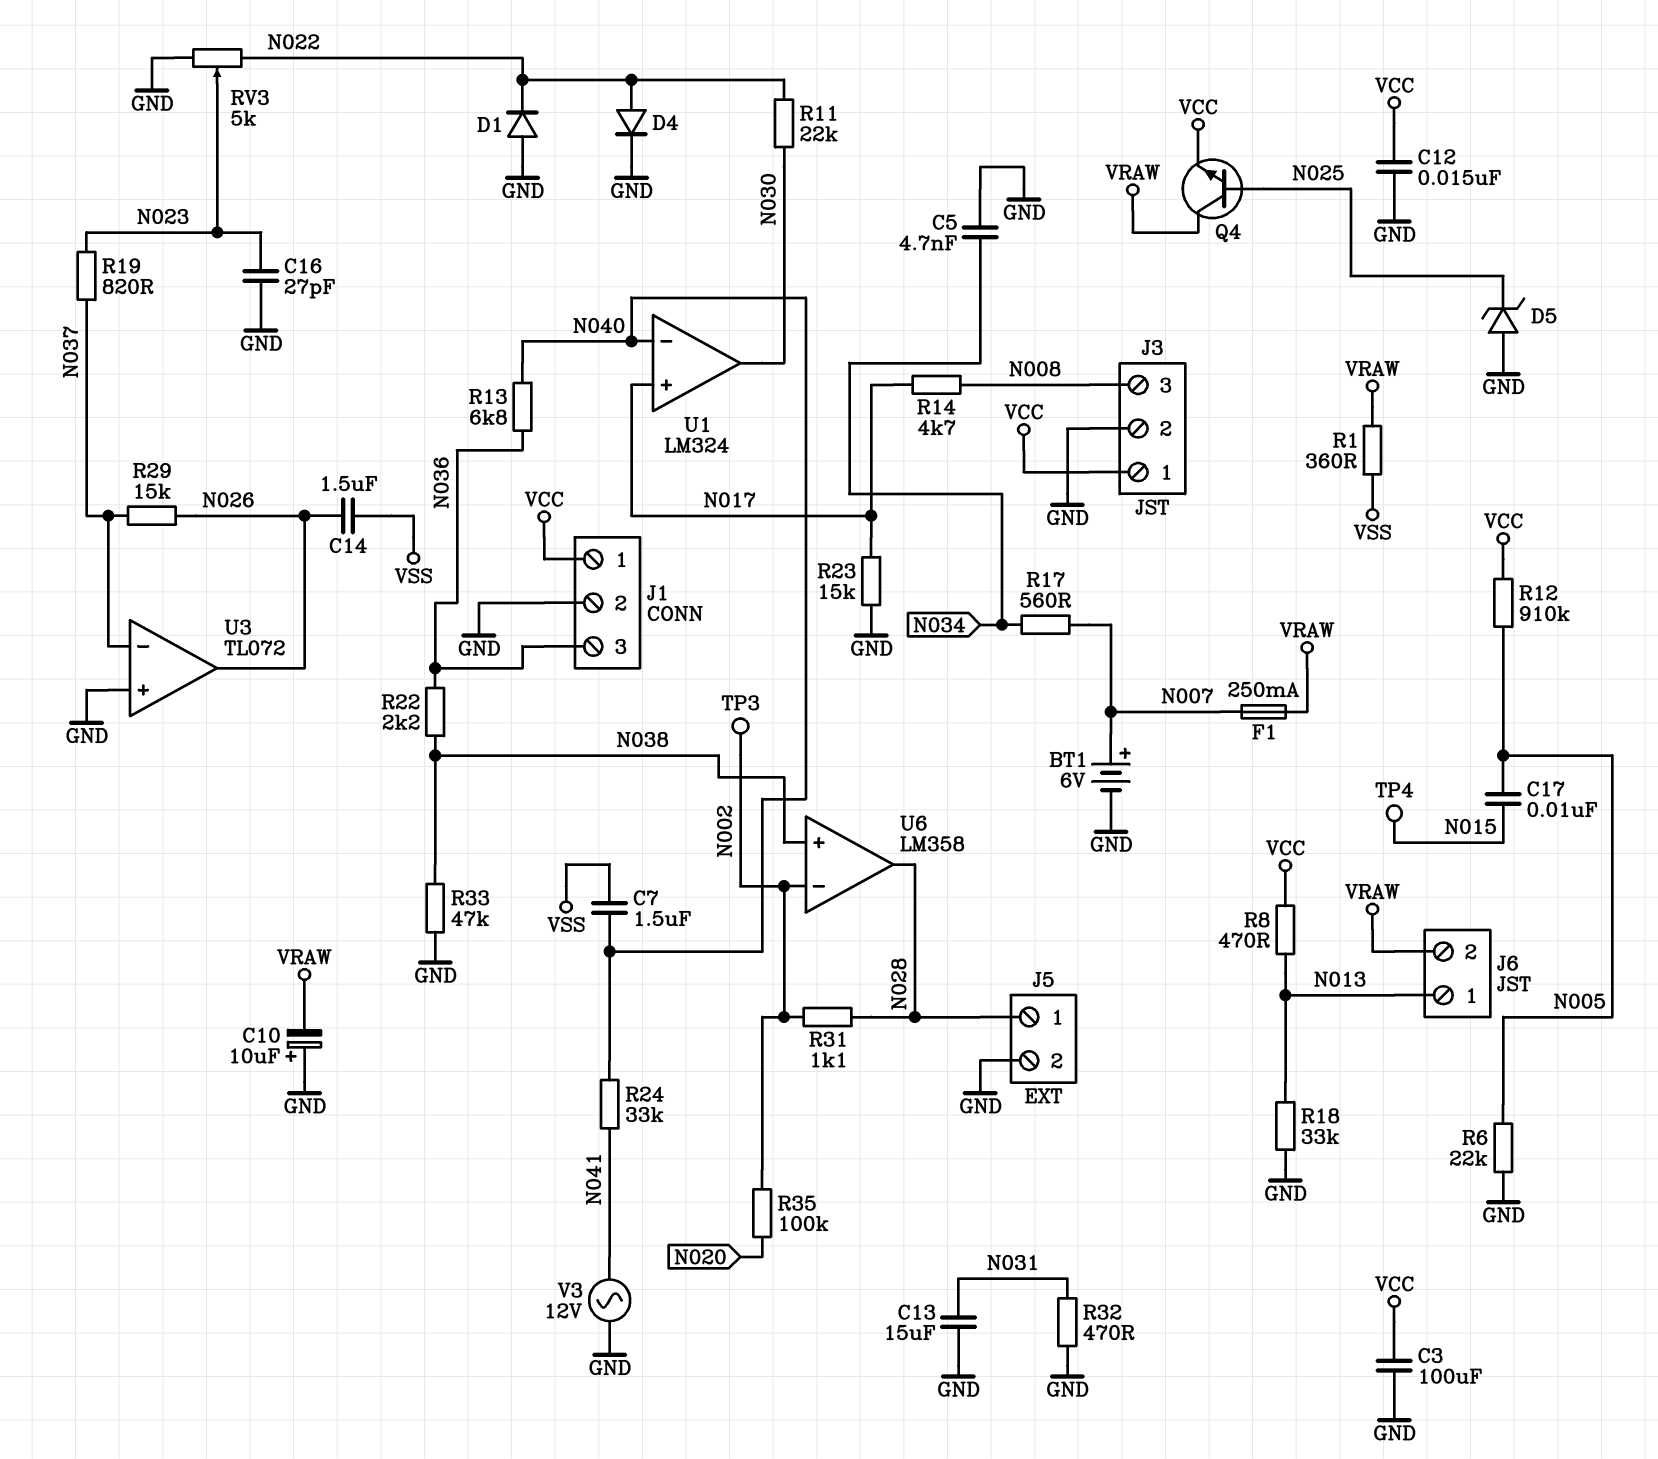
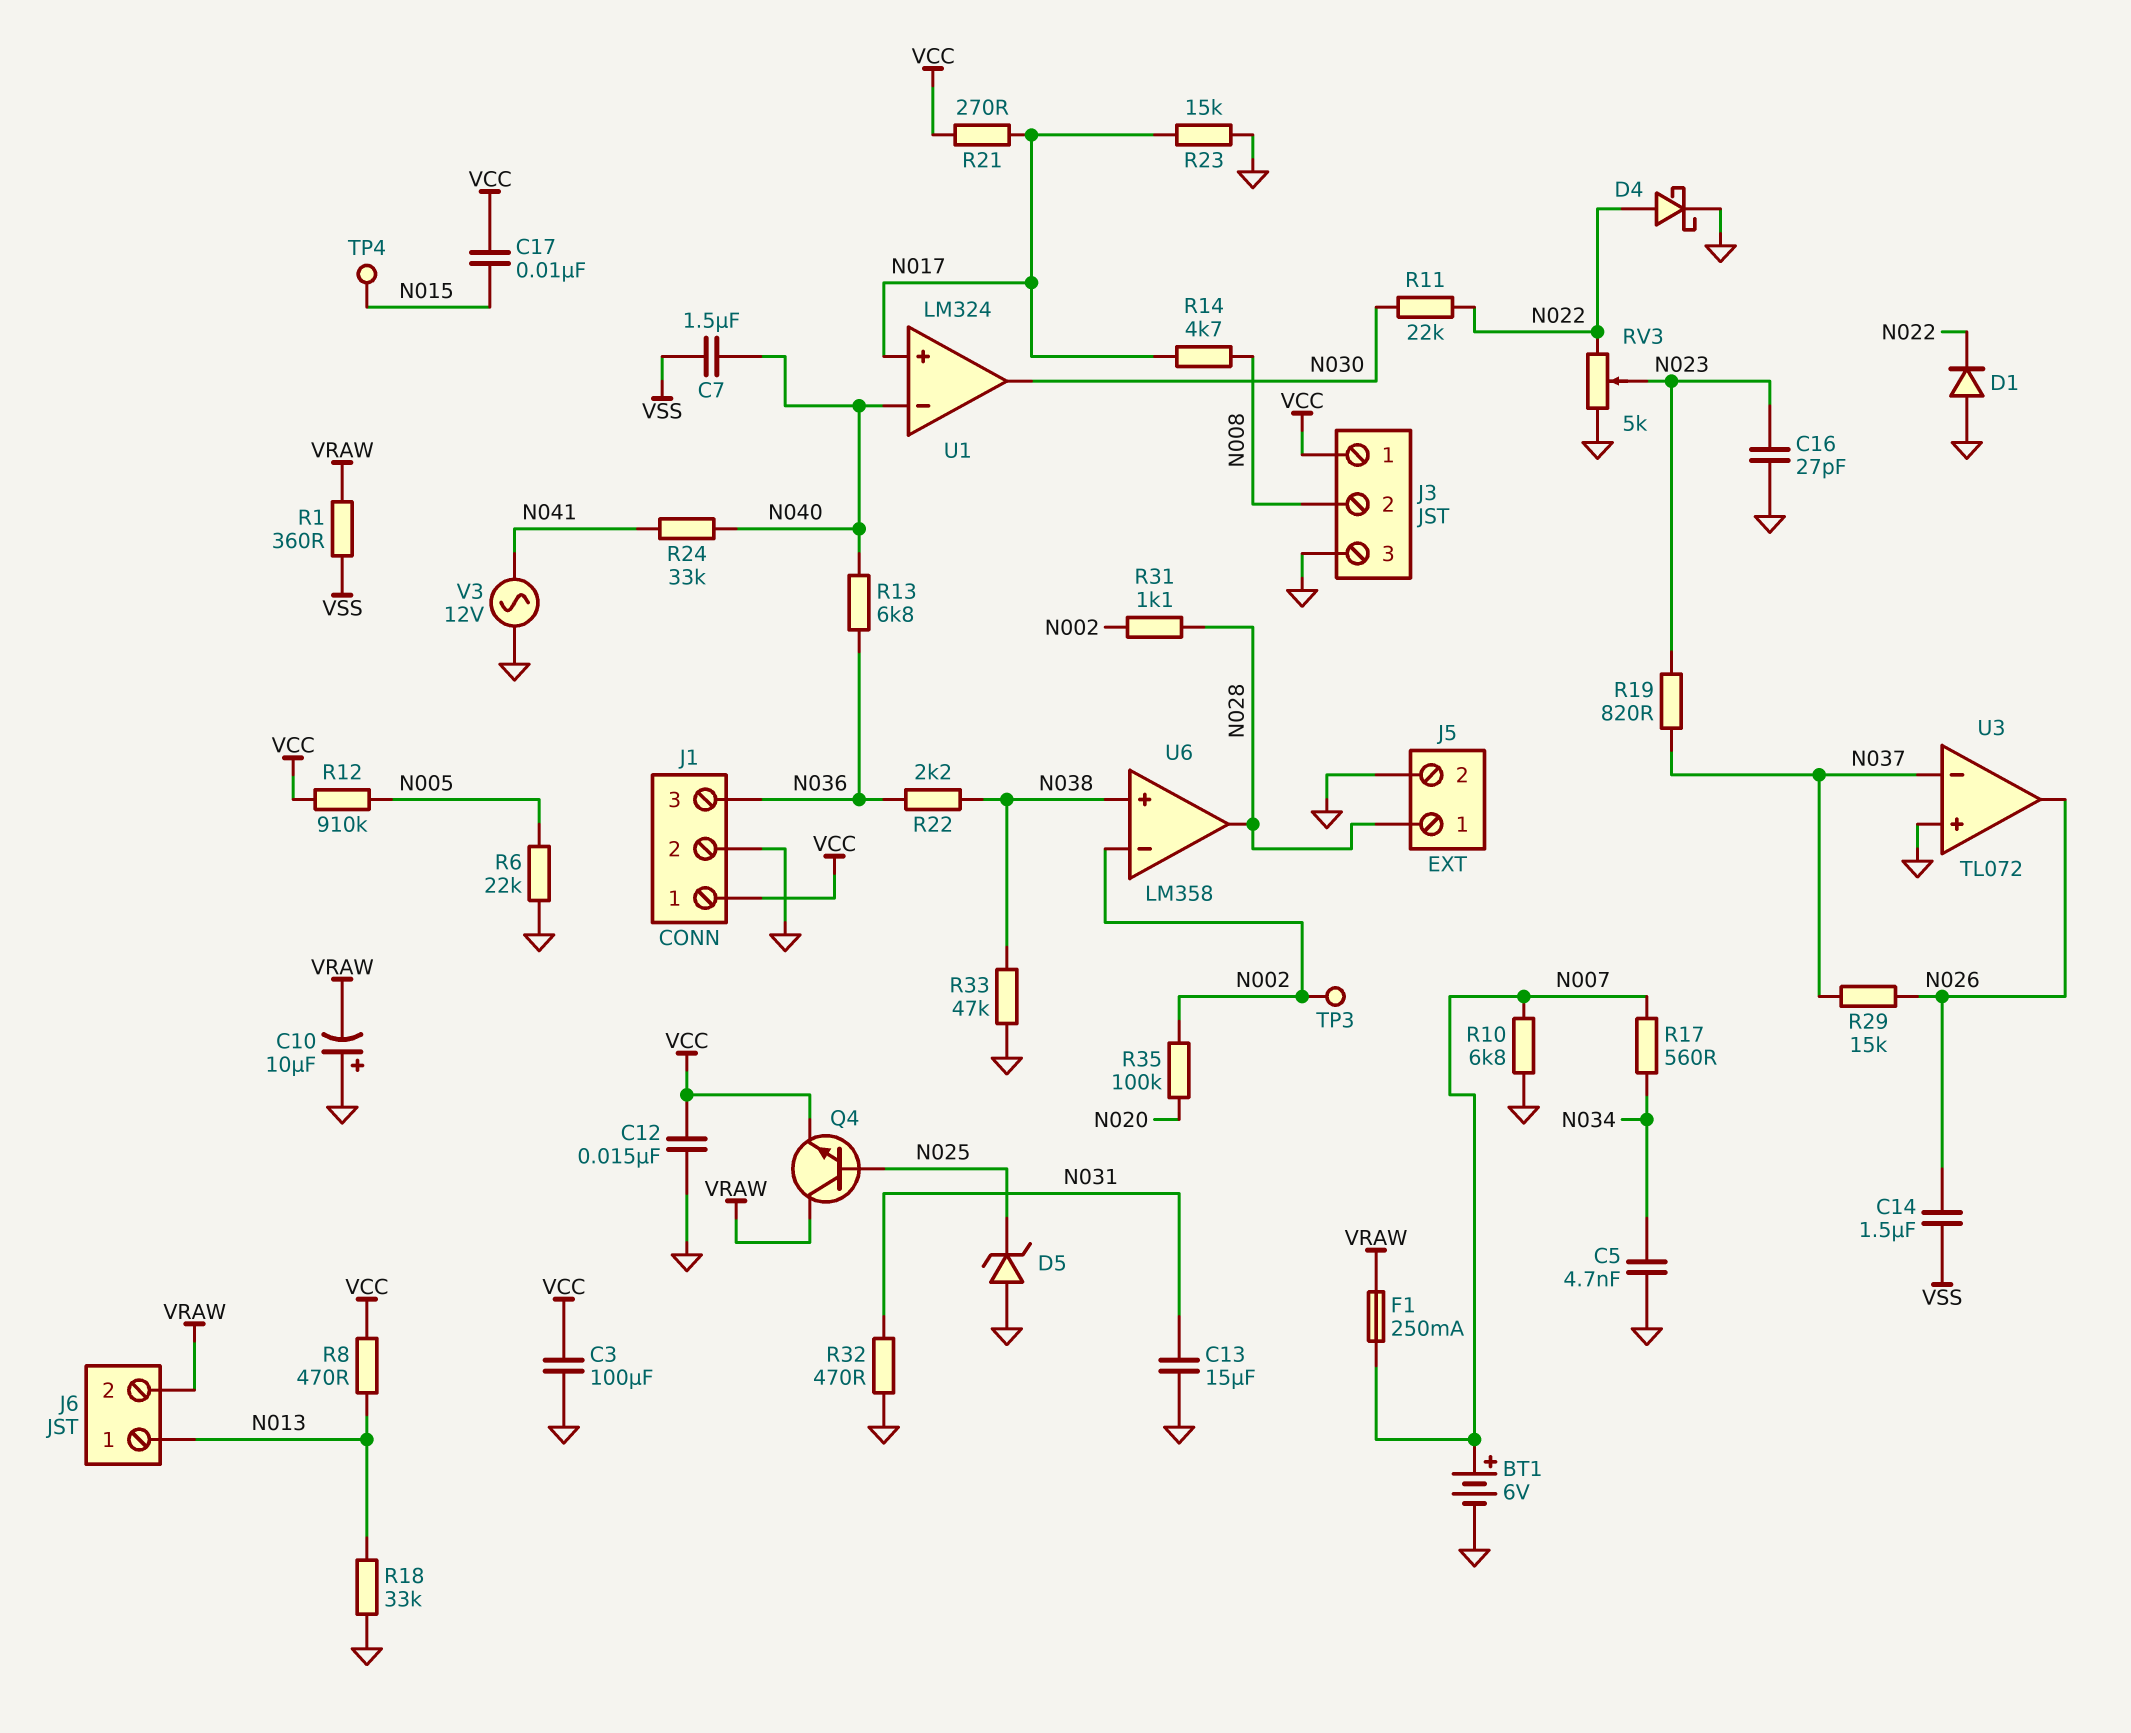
C17: 10nF (N005, N015) -> 10nF (N015, VCC)
D4: diode (A N022, K GND) -> schottky (A N022, K GND)
J3 pin 2: GND -> N008
J3 pin 3: N008 -> GND
R10: none -> 6.8k (GND, N007)
R21: none -> 270 (N017, VCC)

